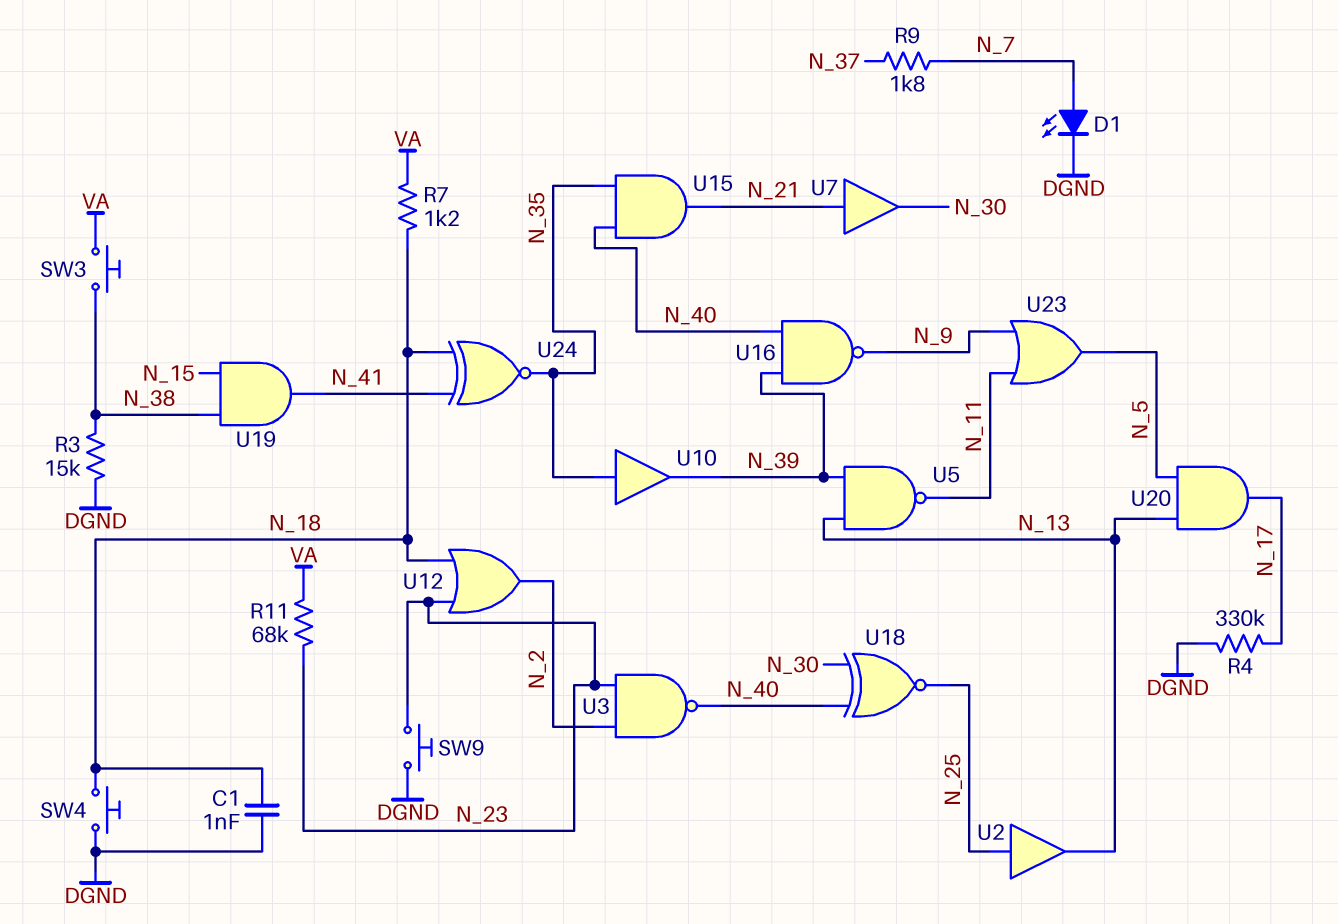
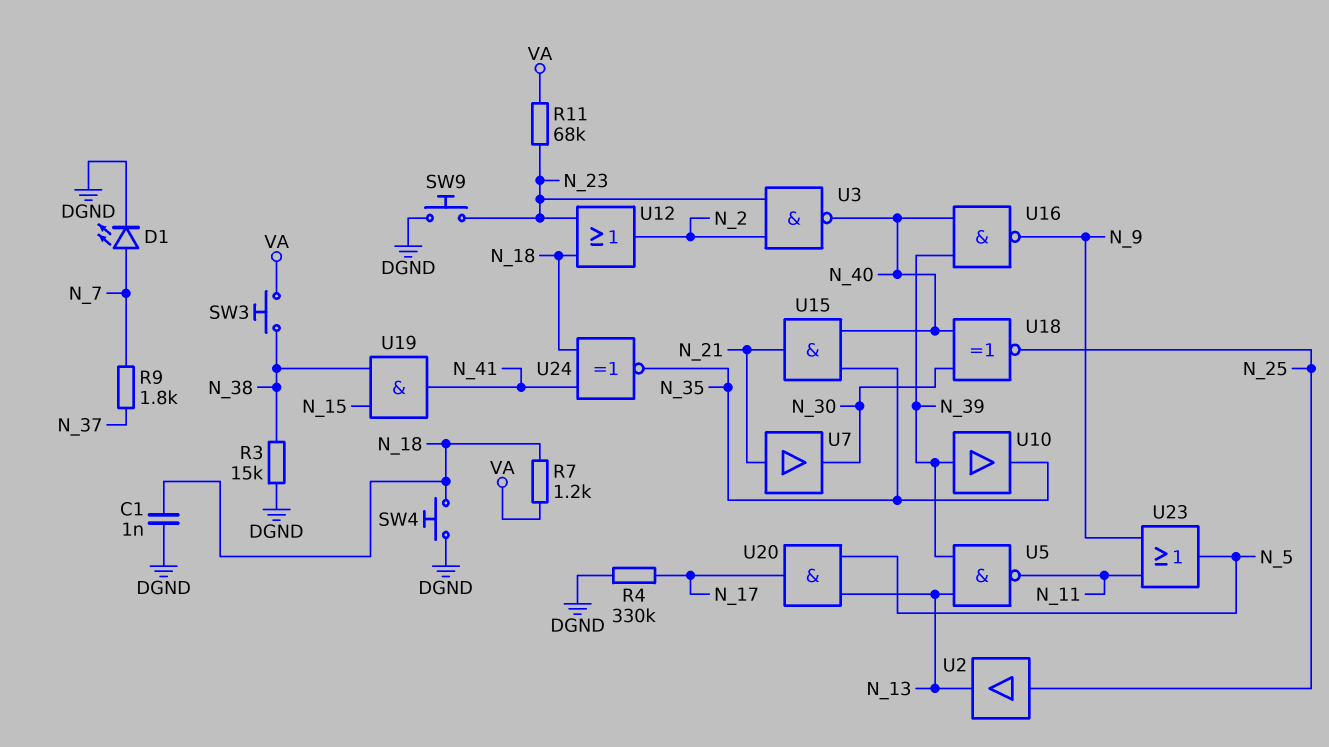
U10: buffer (in N_35, out N_39) -> buffer (in N_39, out N_35)

